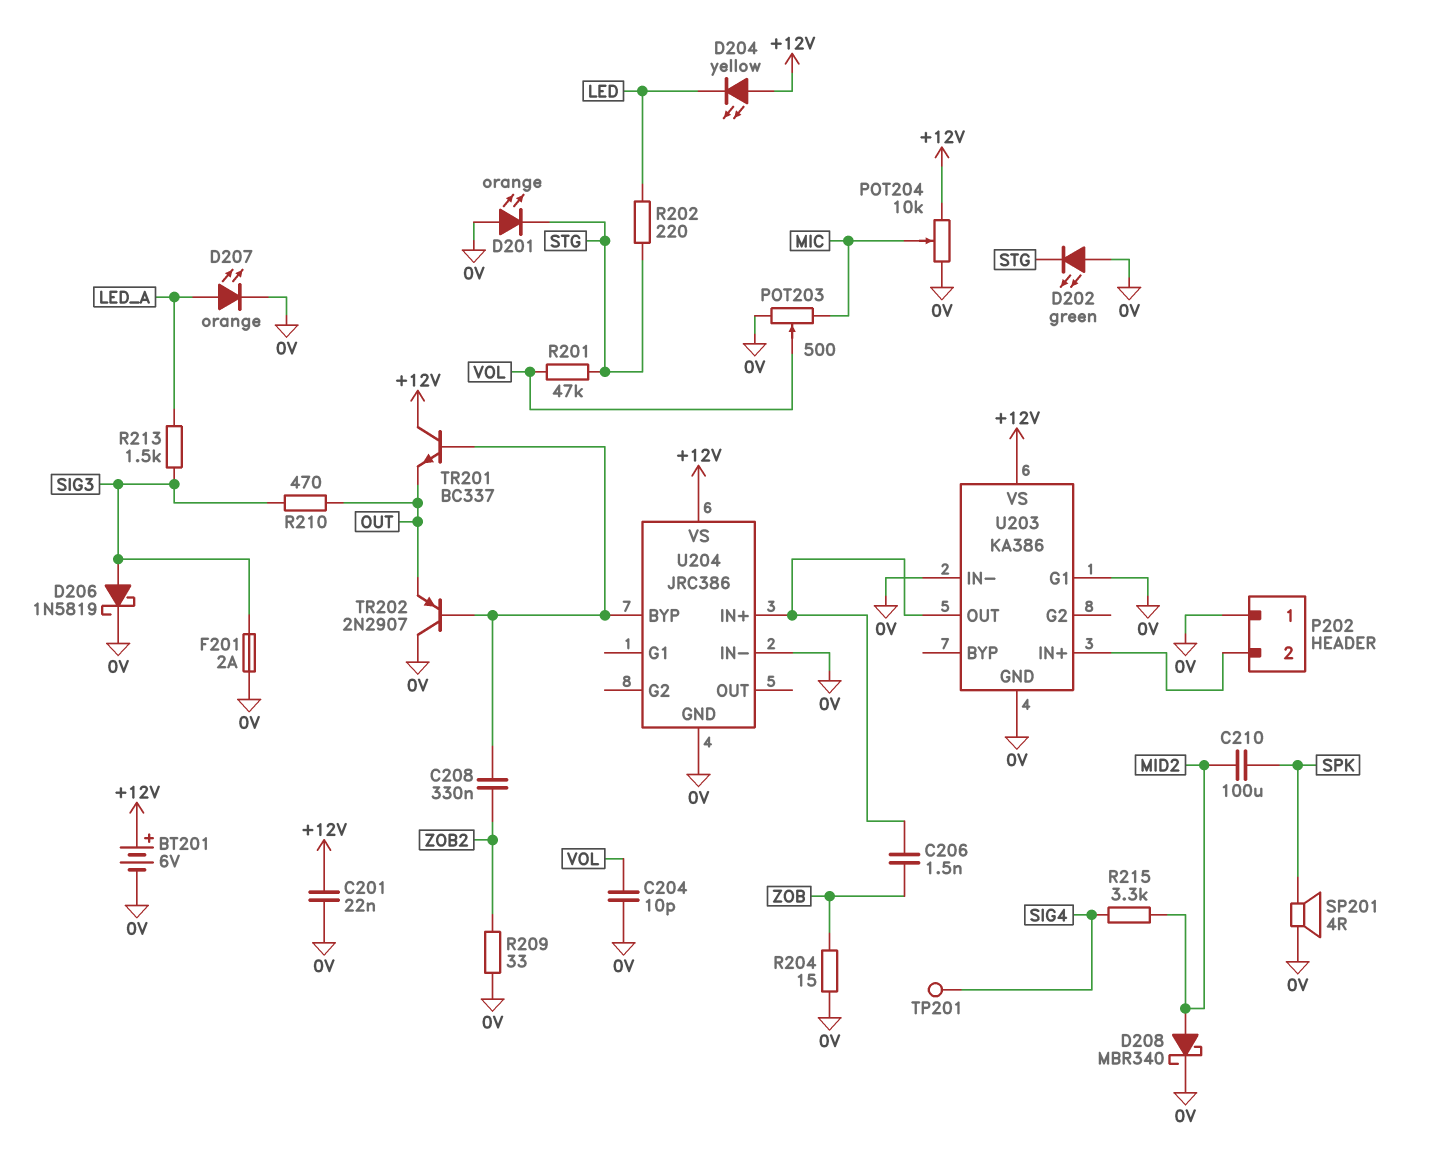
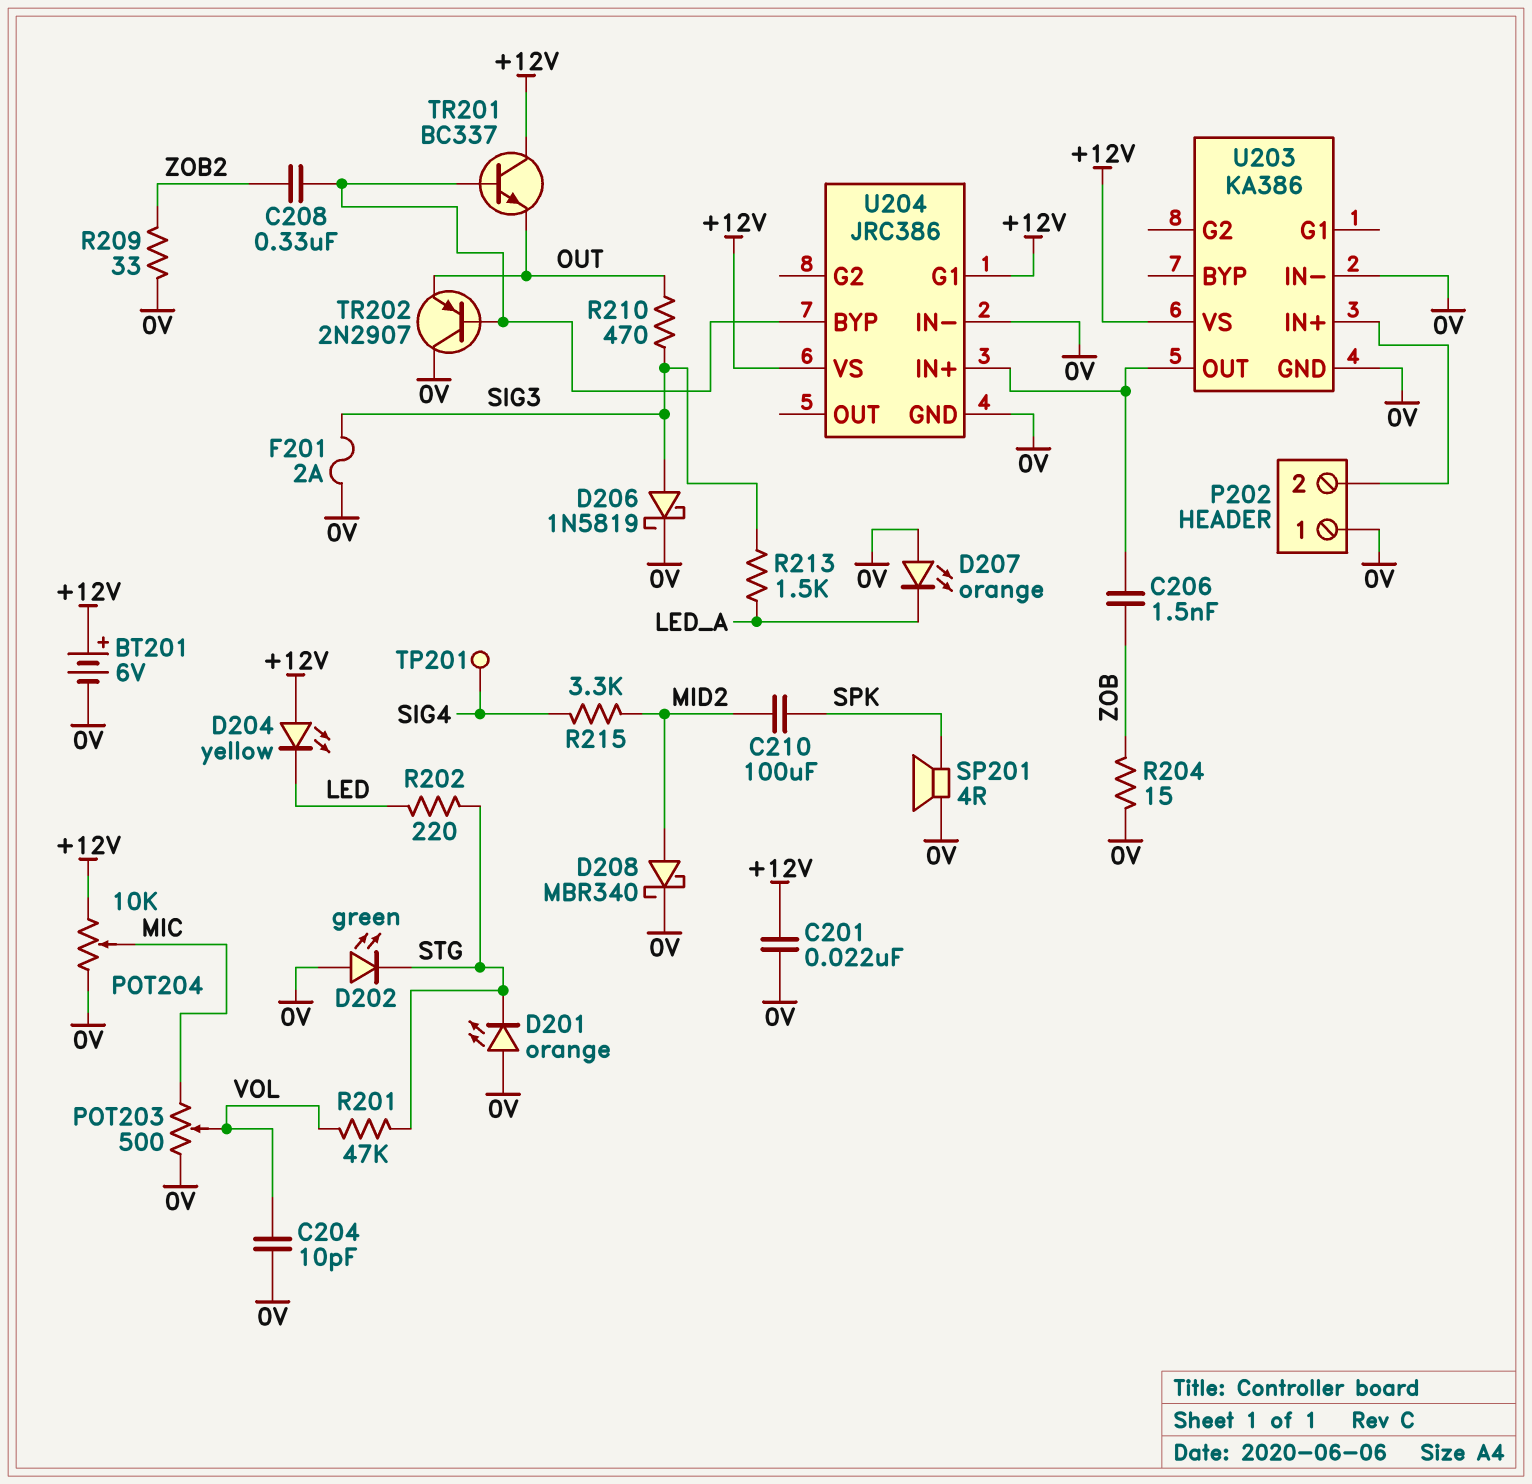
D207: LED orange (A LED_A, K 0V) -> LED orange (A 0V, K LED_A)
U203 pin G1: 0V -> none
U204 pin G1: none -> +12V

